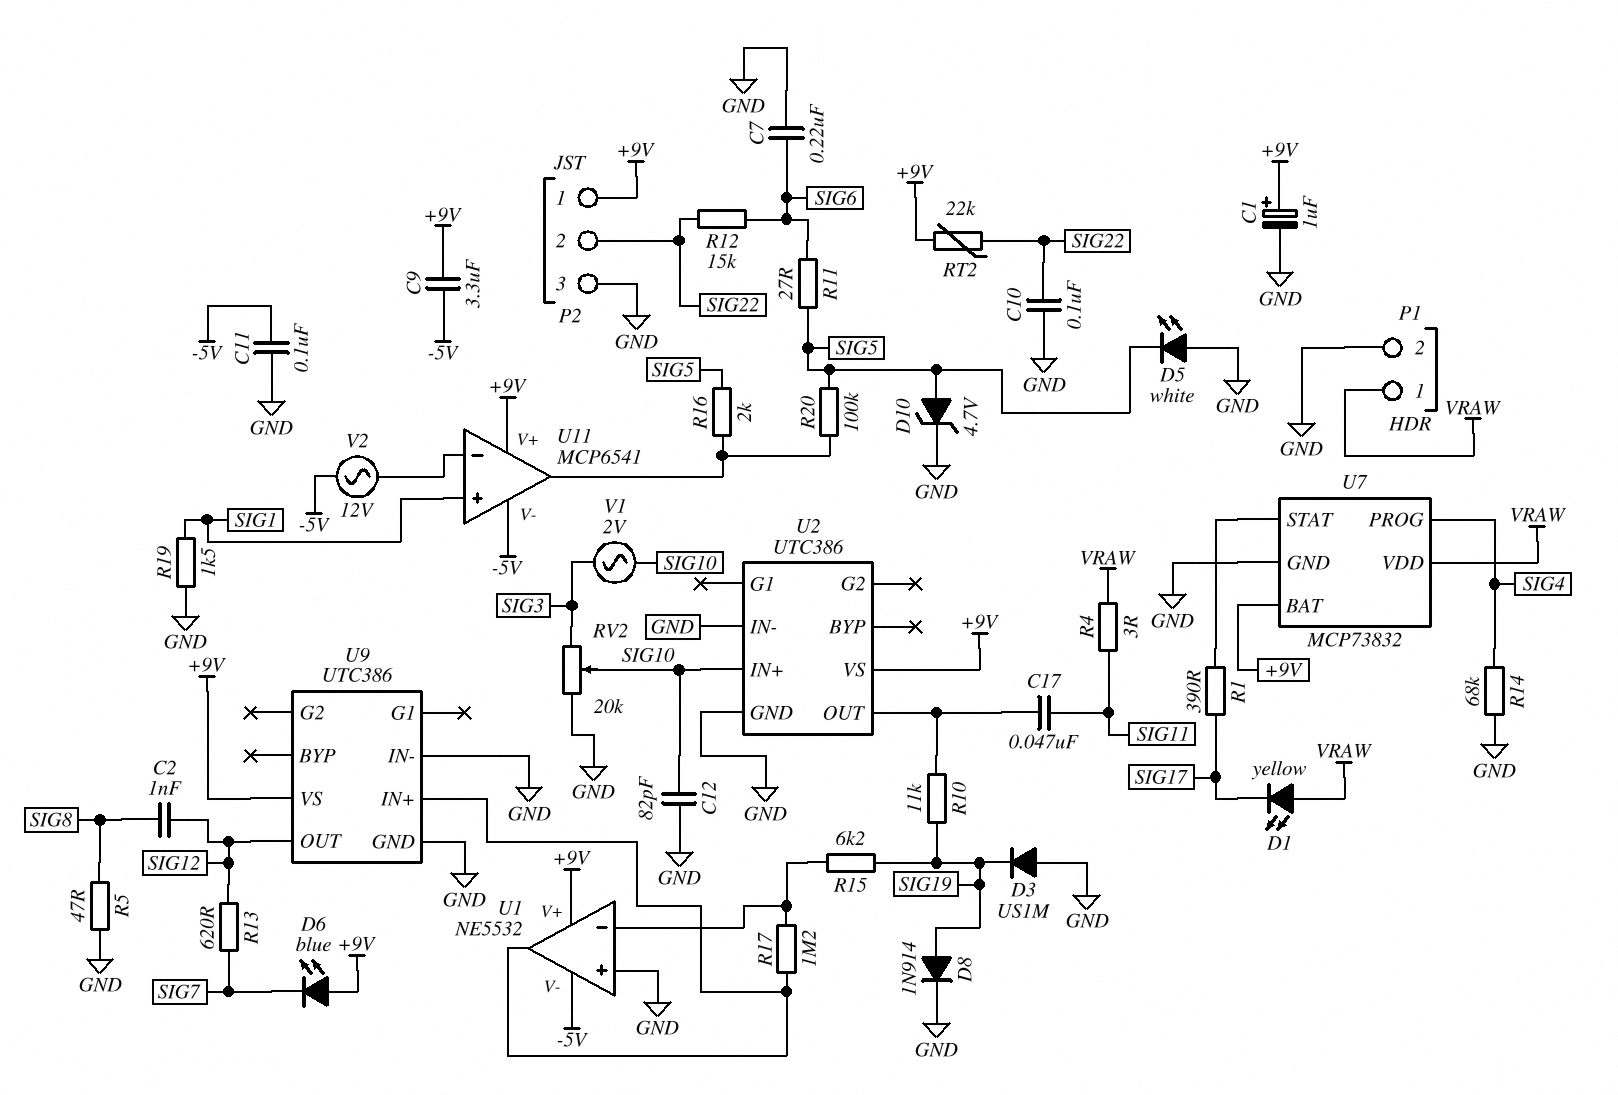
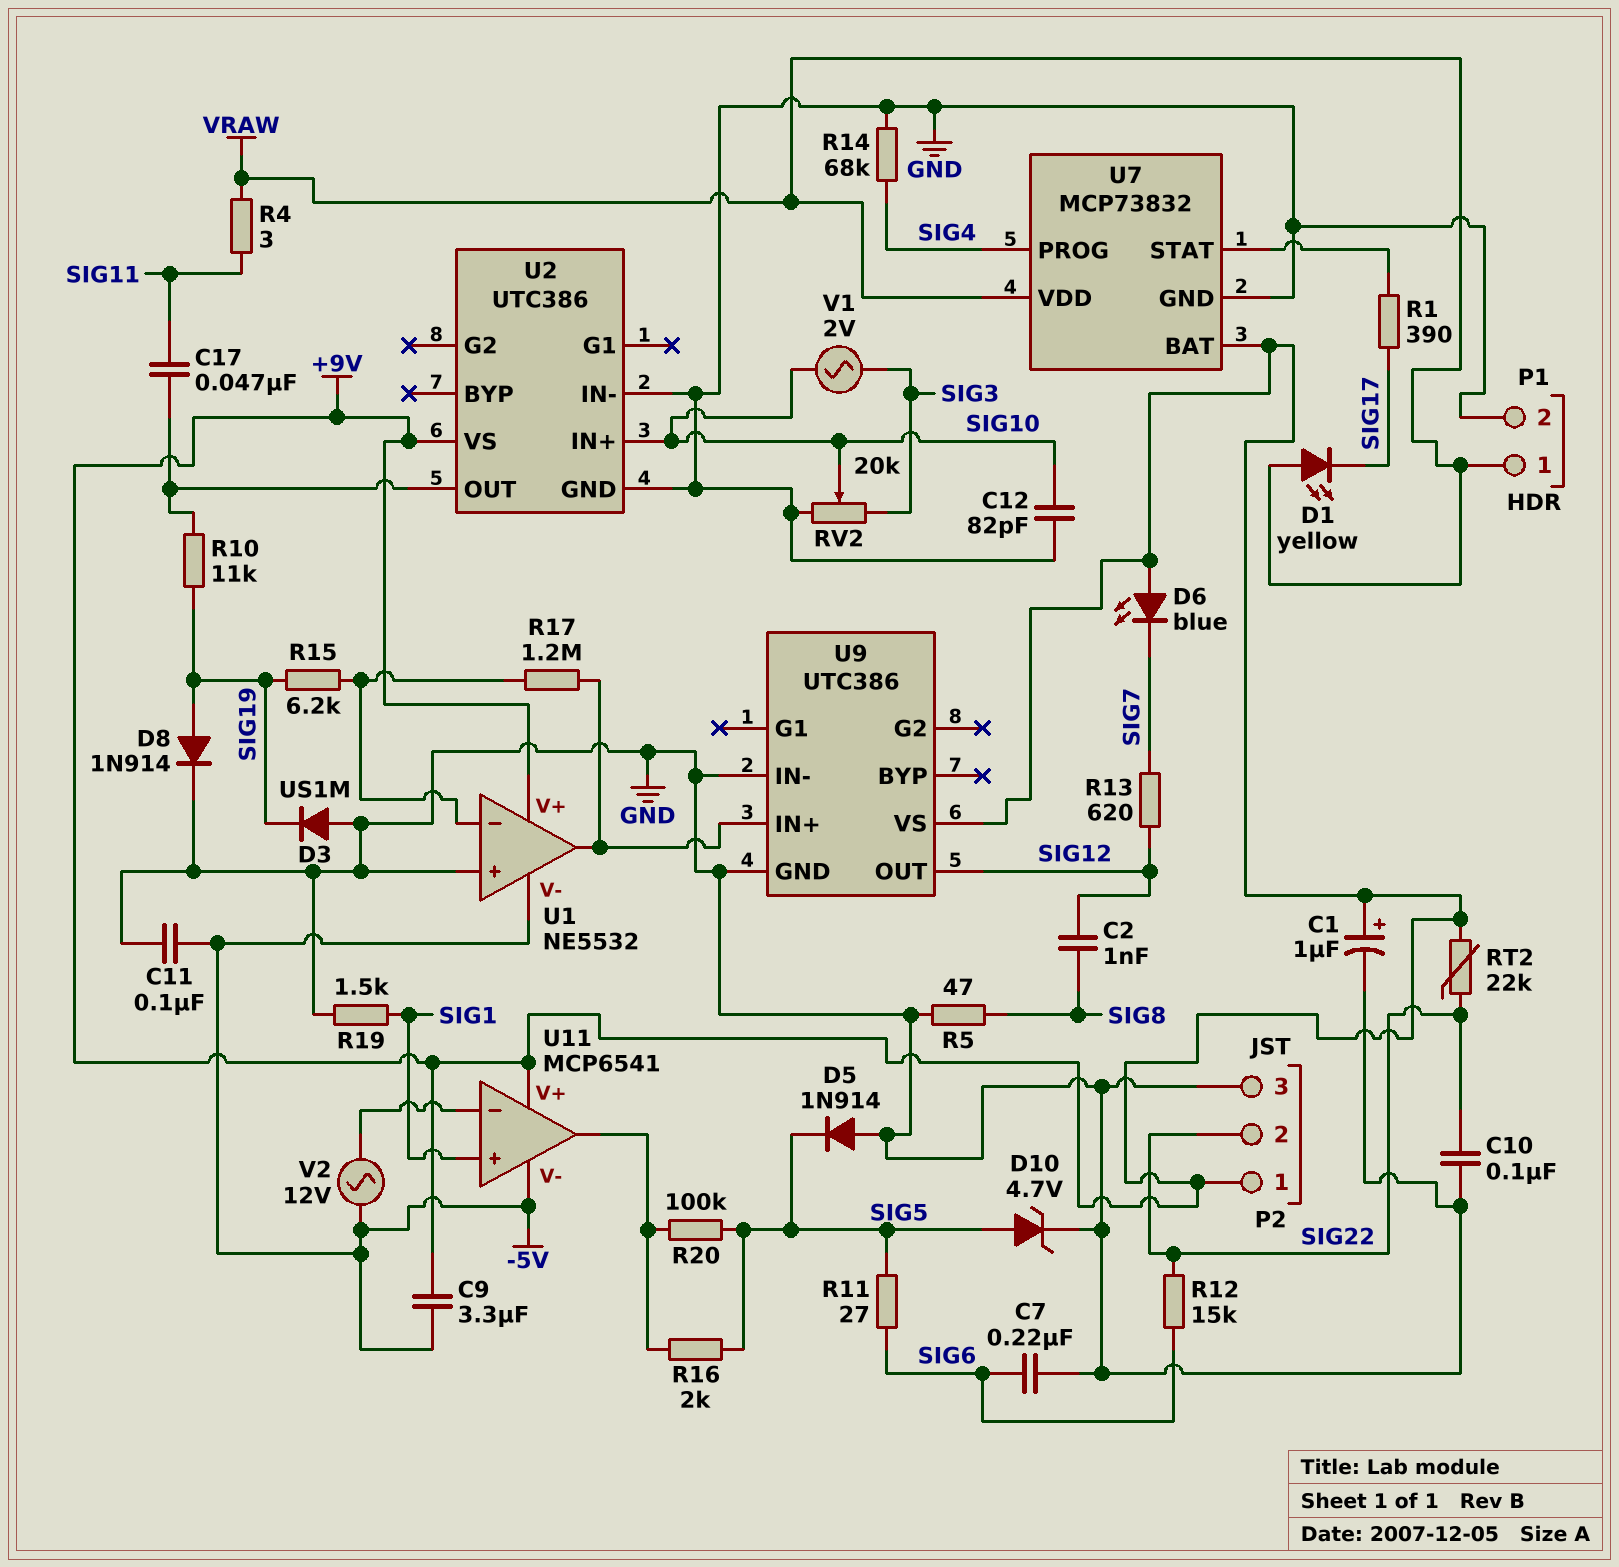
D5: LED white (A GND, K SIG5) -> diode 1N914 (A GND, K SIG5)

